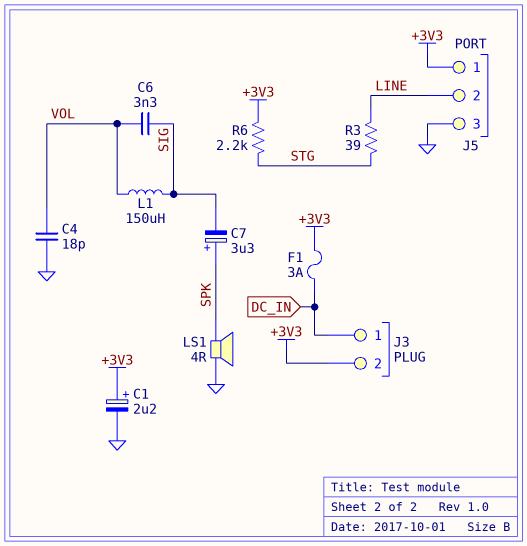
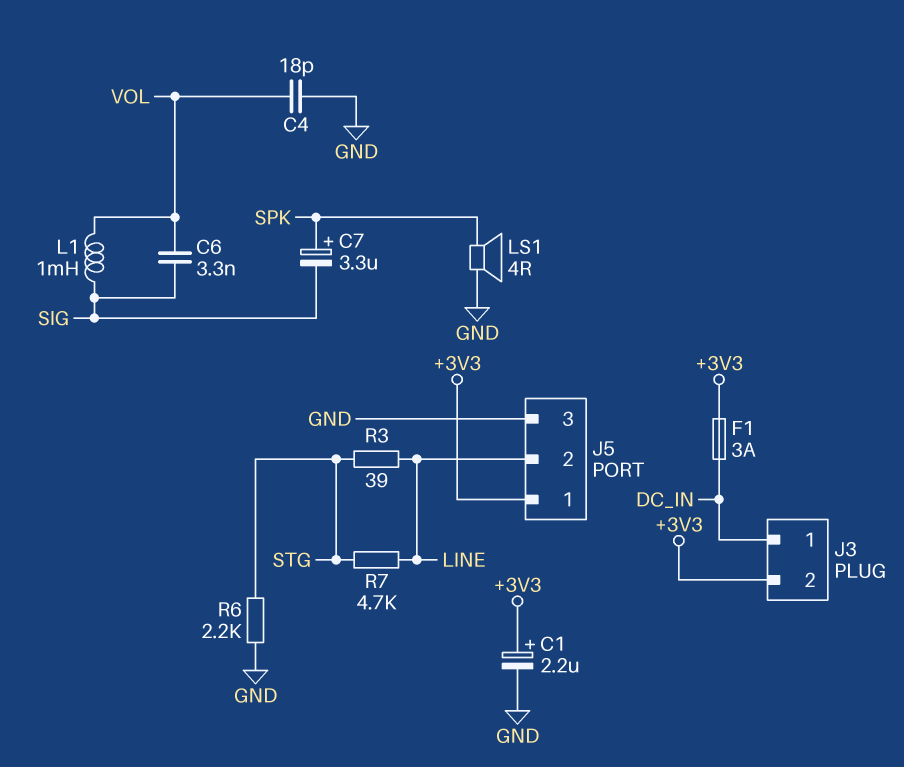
L1: 150uH (SIG, VOL) -> 1mH (SIG, VOL)
R6: 2.2k (+3V3, STG) -> 2.2k (GND, STG)
R7: none -> 4.7k (LINE, STG)

